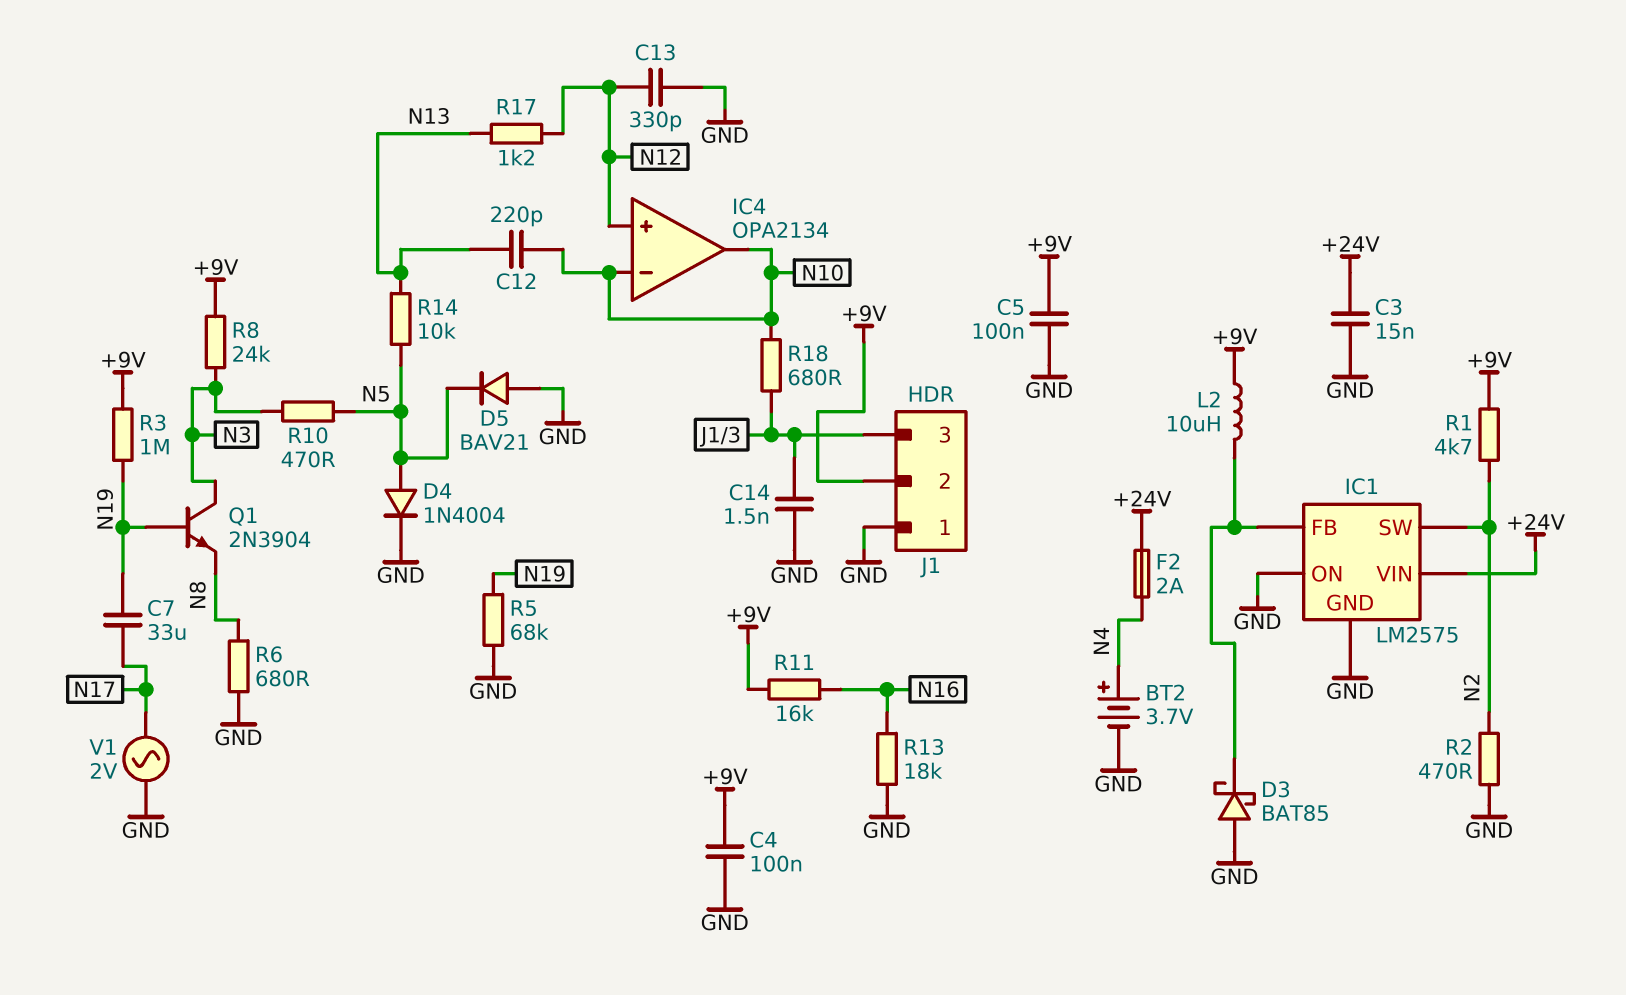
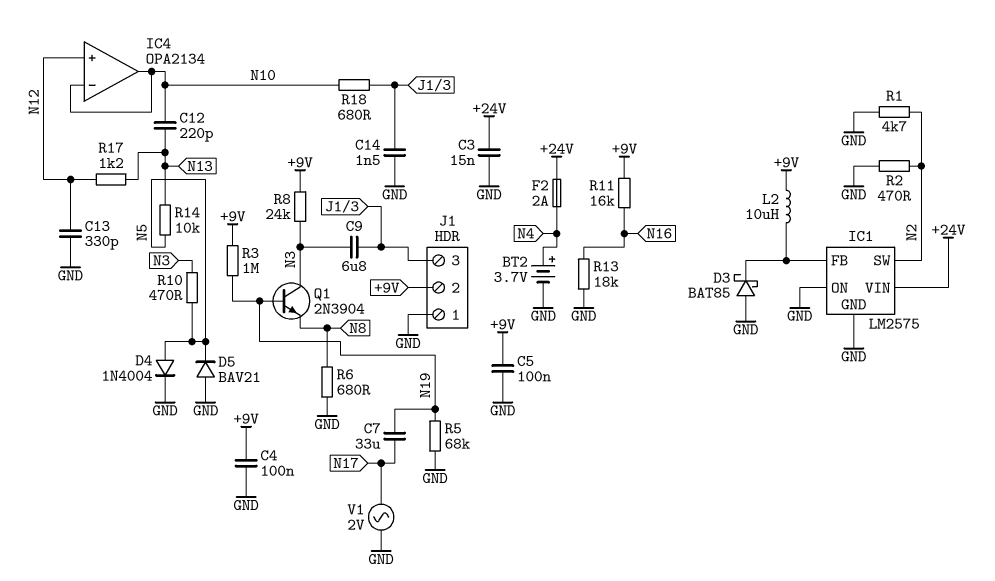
C9: none -> 6.8uF (J1/3, N3)
R1: 4.7k (+9V, N2) -> 4.7k (GND, N2)

